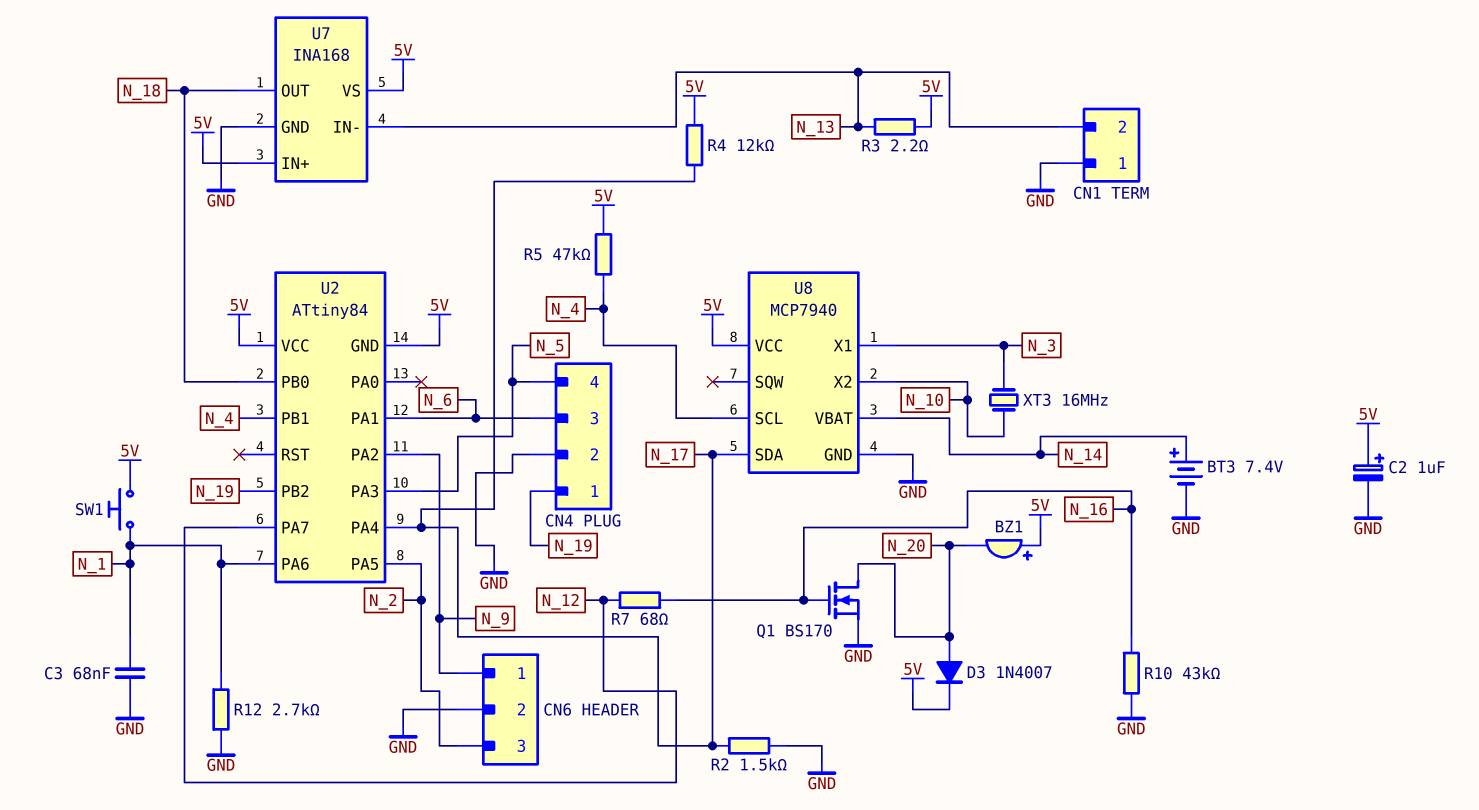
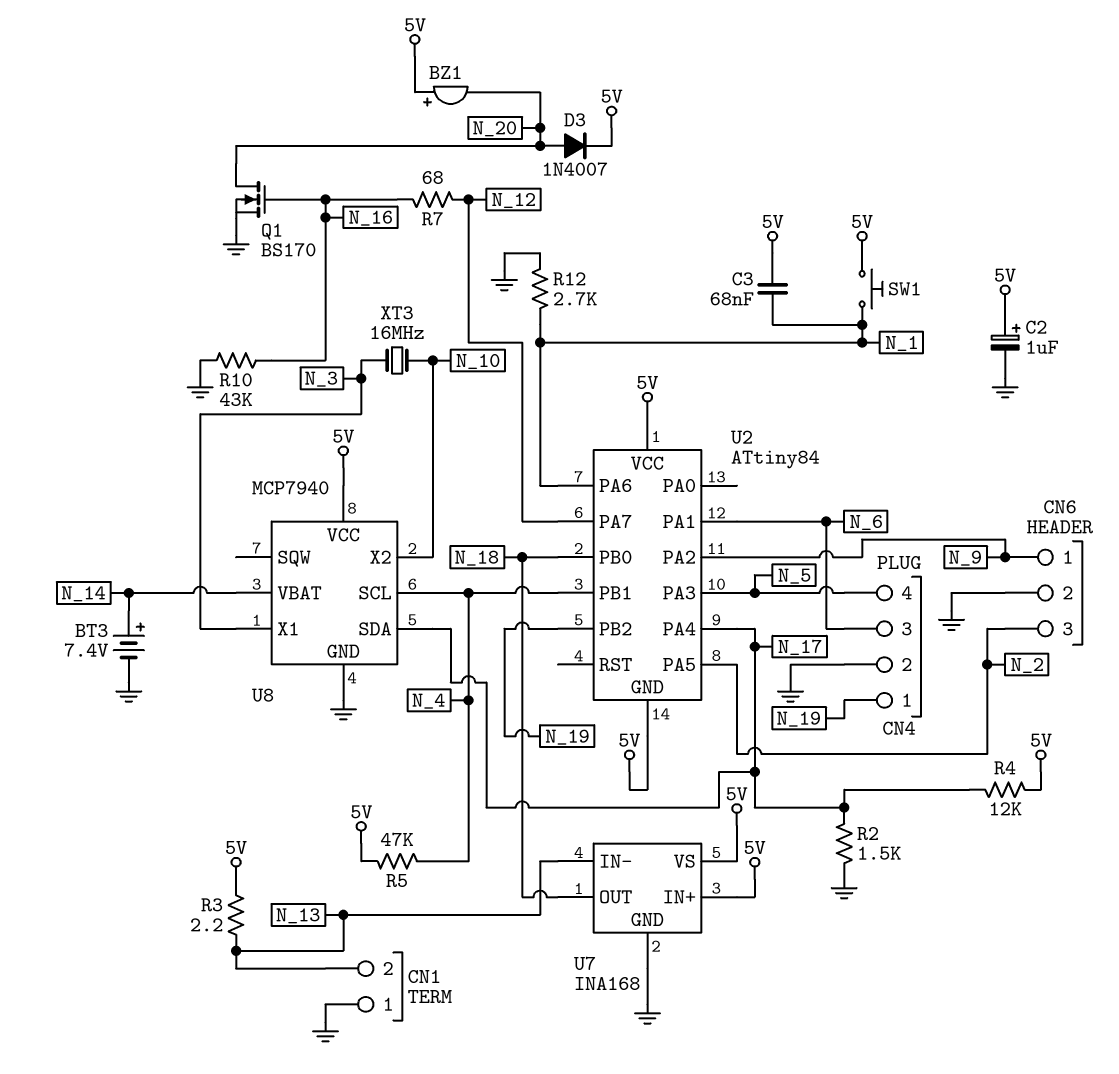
C3: 68nF (GND, N_1) -> 68nF (5V, N_1)

